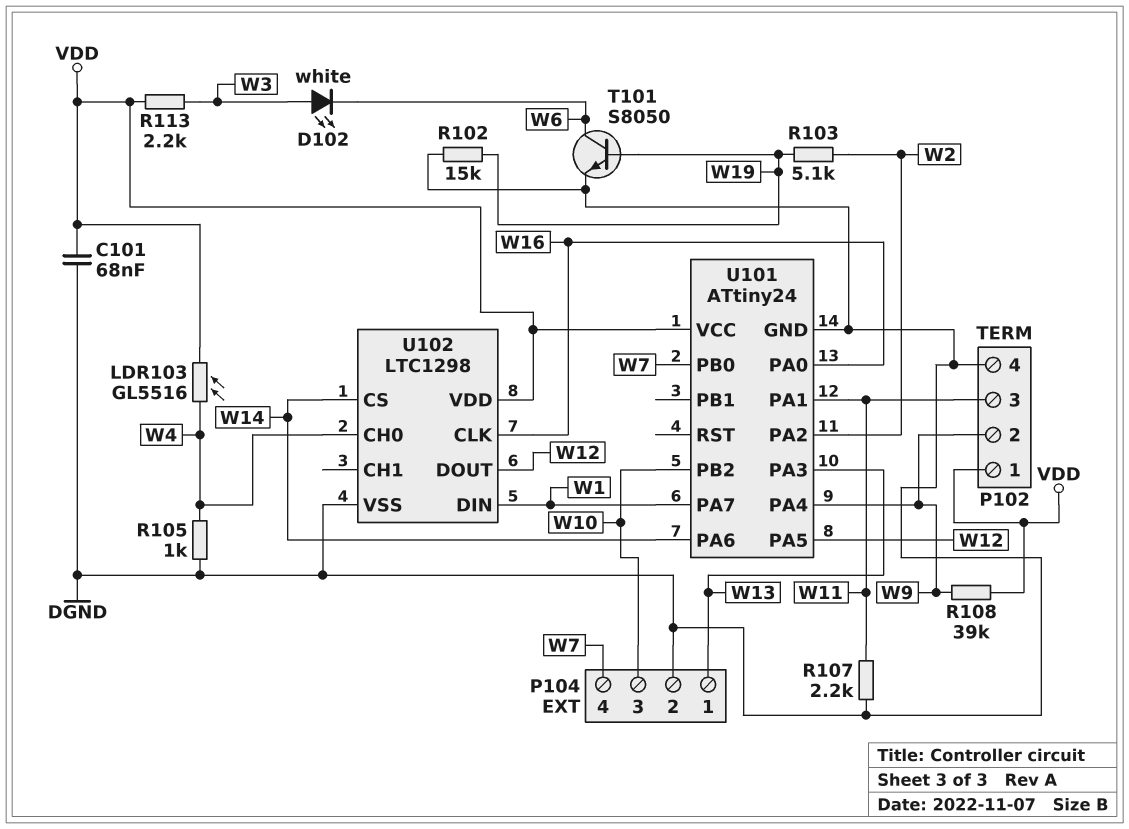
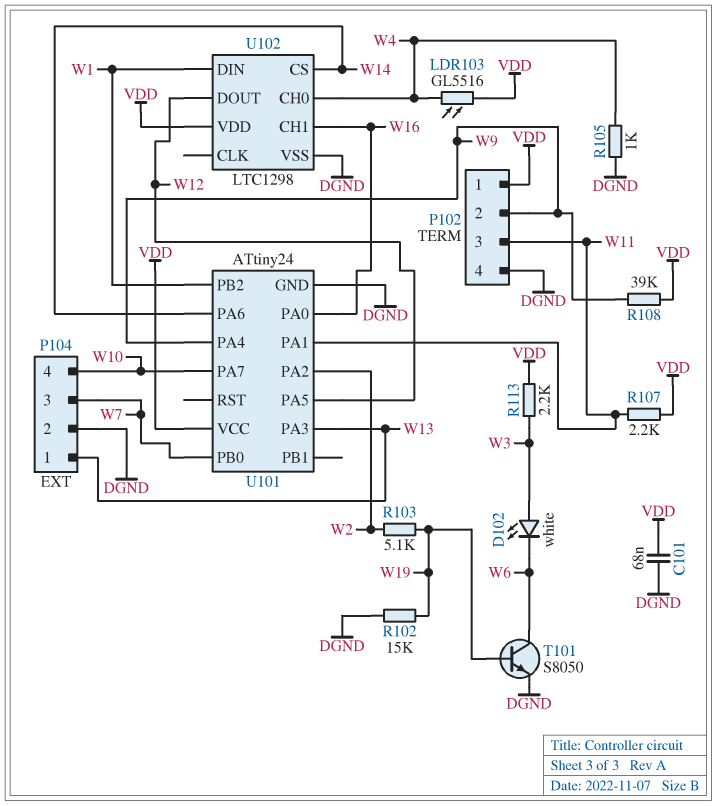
P104 pin 3: W10 -> W7
P104 pin 4: W7 -> W10
R107: 2.2k (DGND, W11) -> 2.2k (VDD, W11)
U101 pin PA7: W1 -> W10
U101 pin PB2: W10 -> W1
U102 pin CH1: none -> W16
U102 pin CLK: W16 -> none

